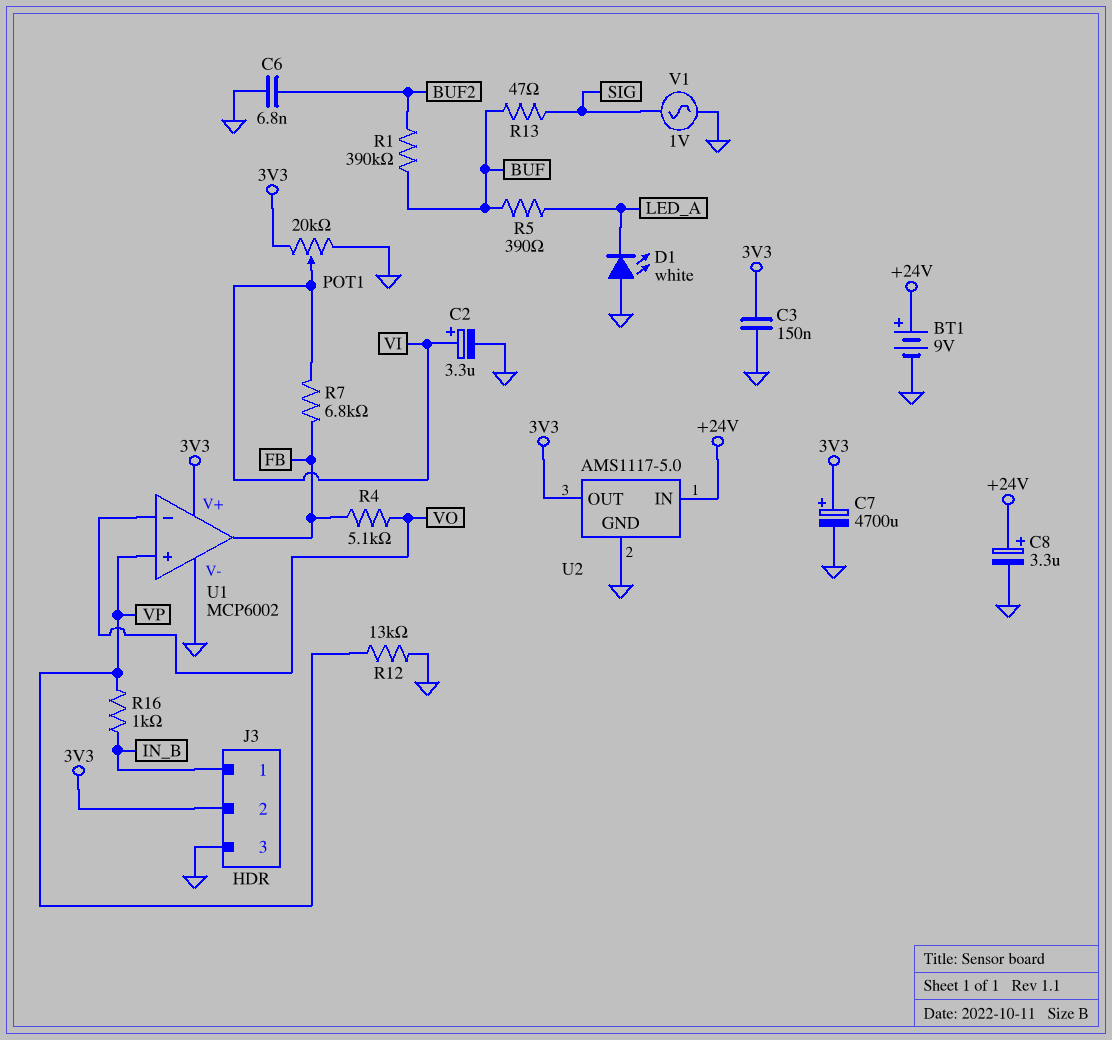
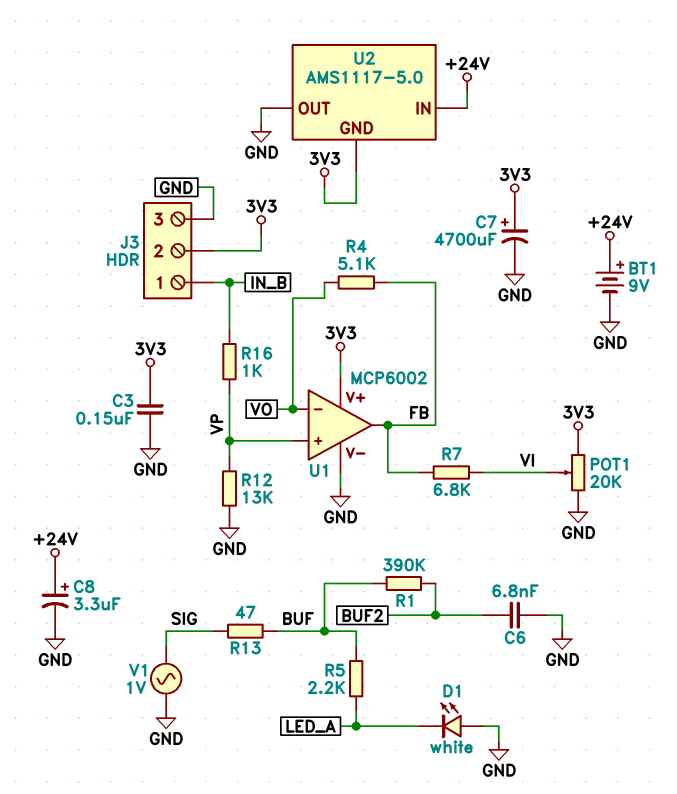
C2: 3.3uF (plus VI, minus GND) -> none
R5: 390 (BUF, LED_A) -> 2.2k (BUF, LED_A)
U2 pin GND: GND -> 3V3
U2 pin OUT: 3V3 -> GND

